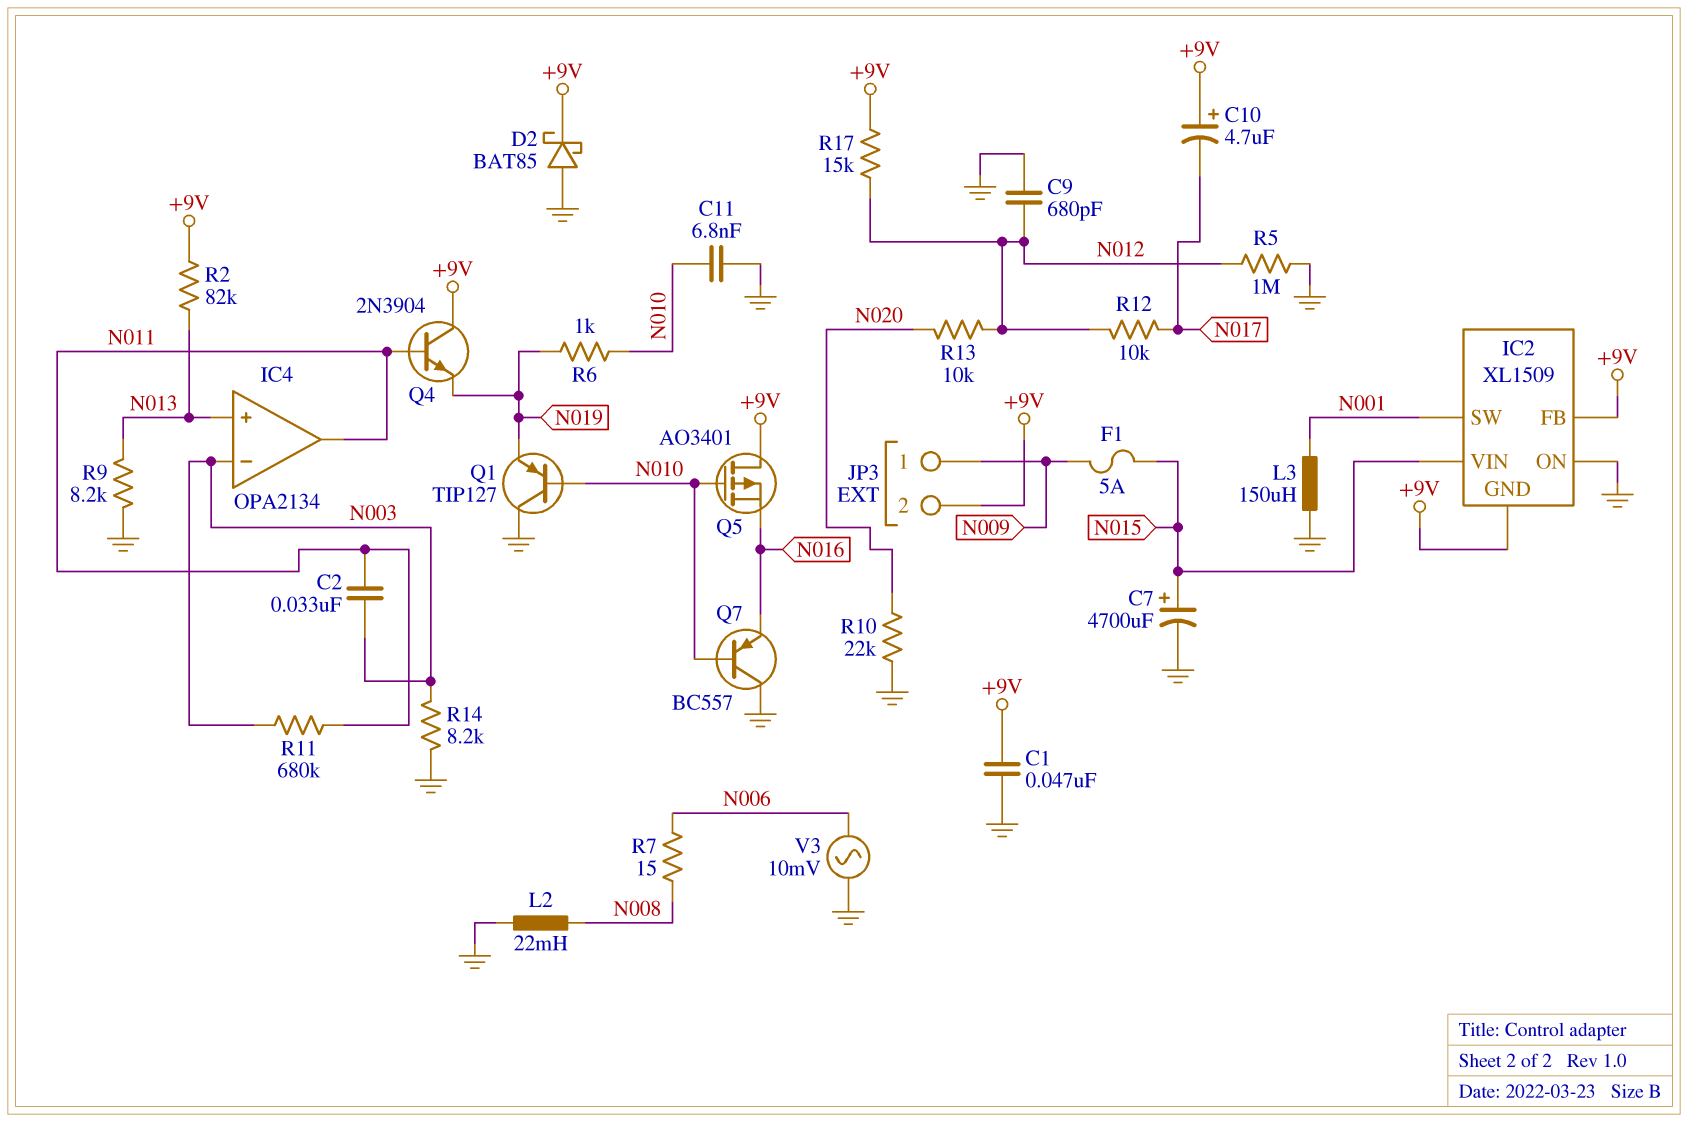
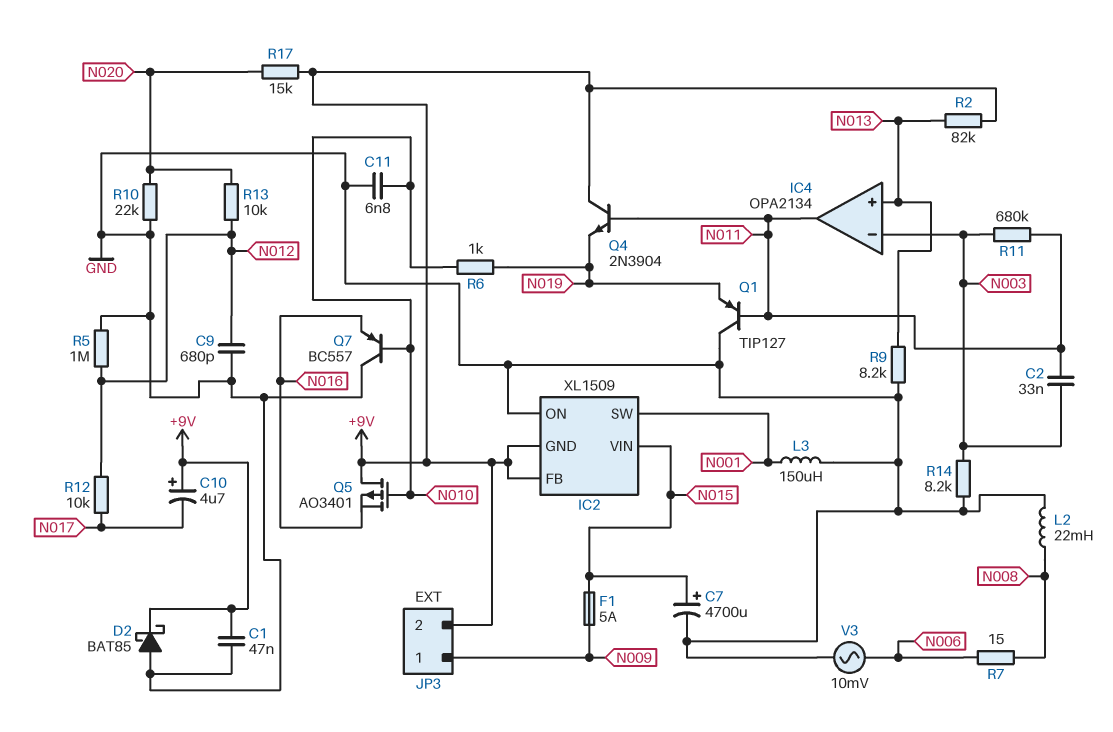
Q1: PNP TIP127 (B N010, C GND, E N019) -> PNP TIP127 (B N011, C GND, E N019)
R17: 15k (+9V, N012) -> 15k (+9V, N020)

